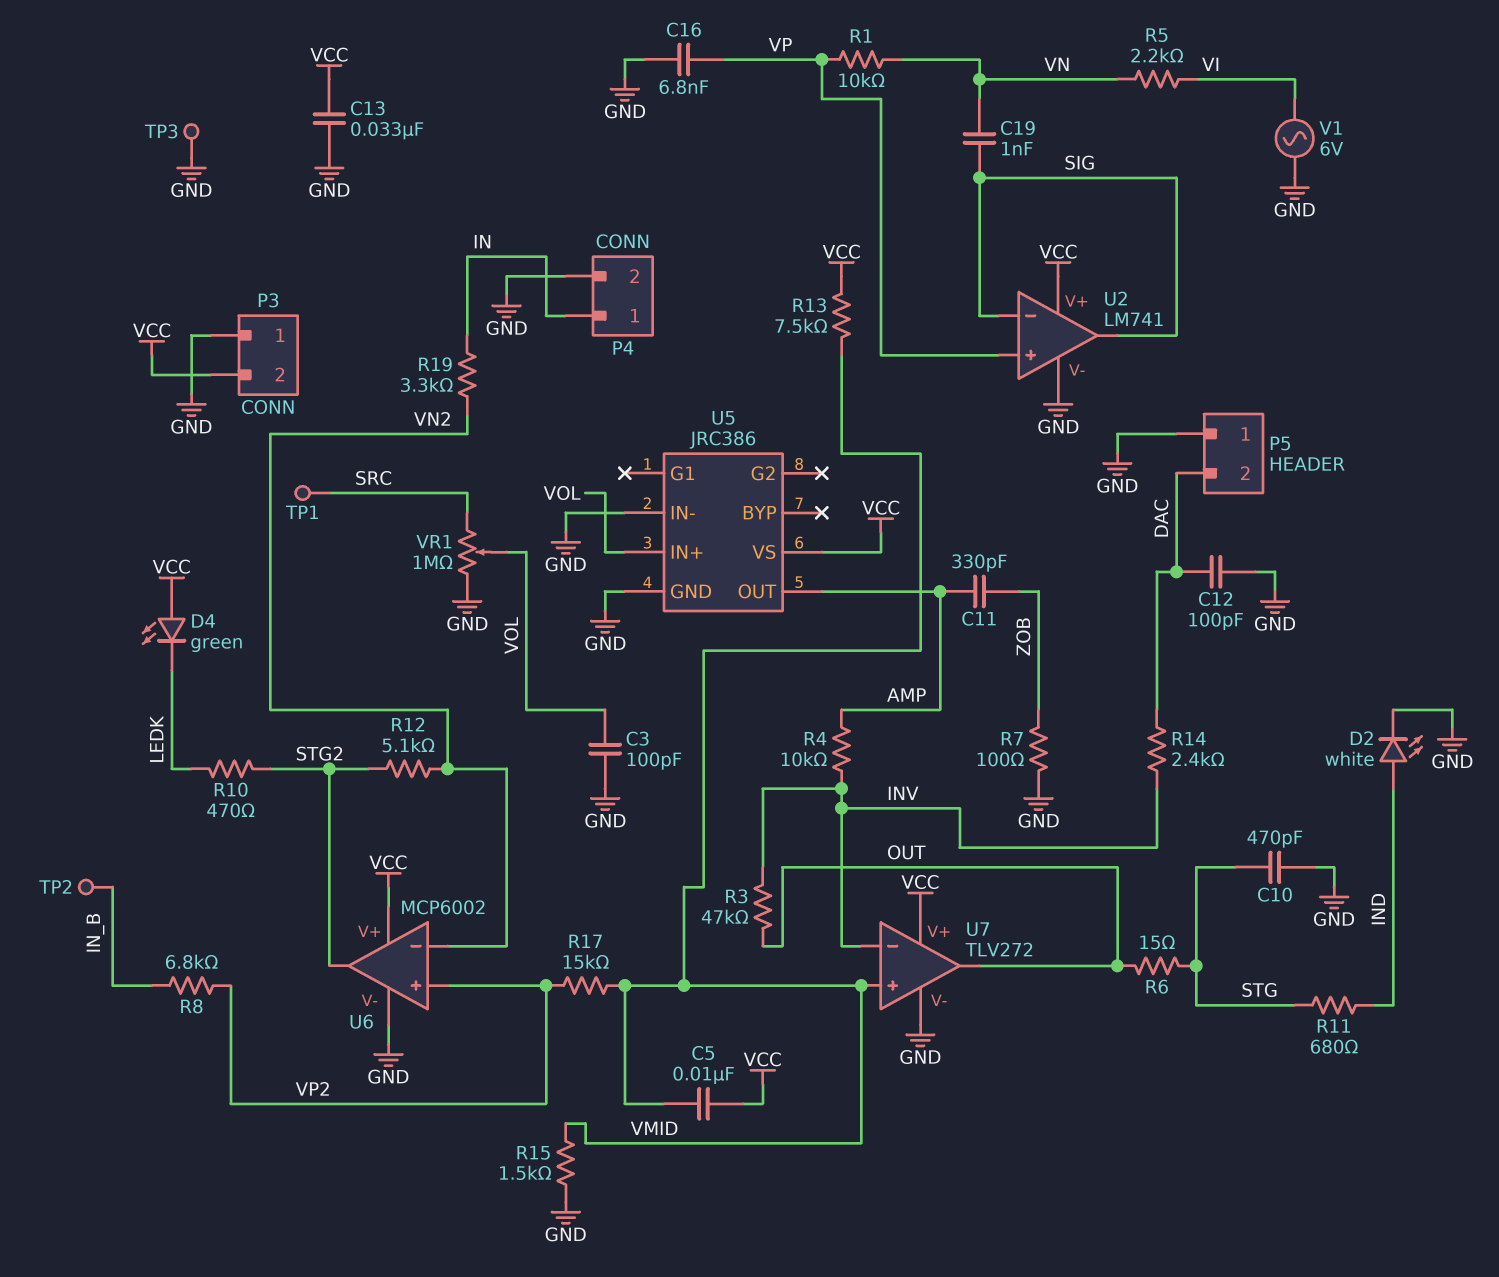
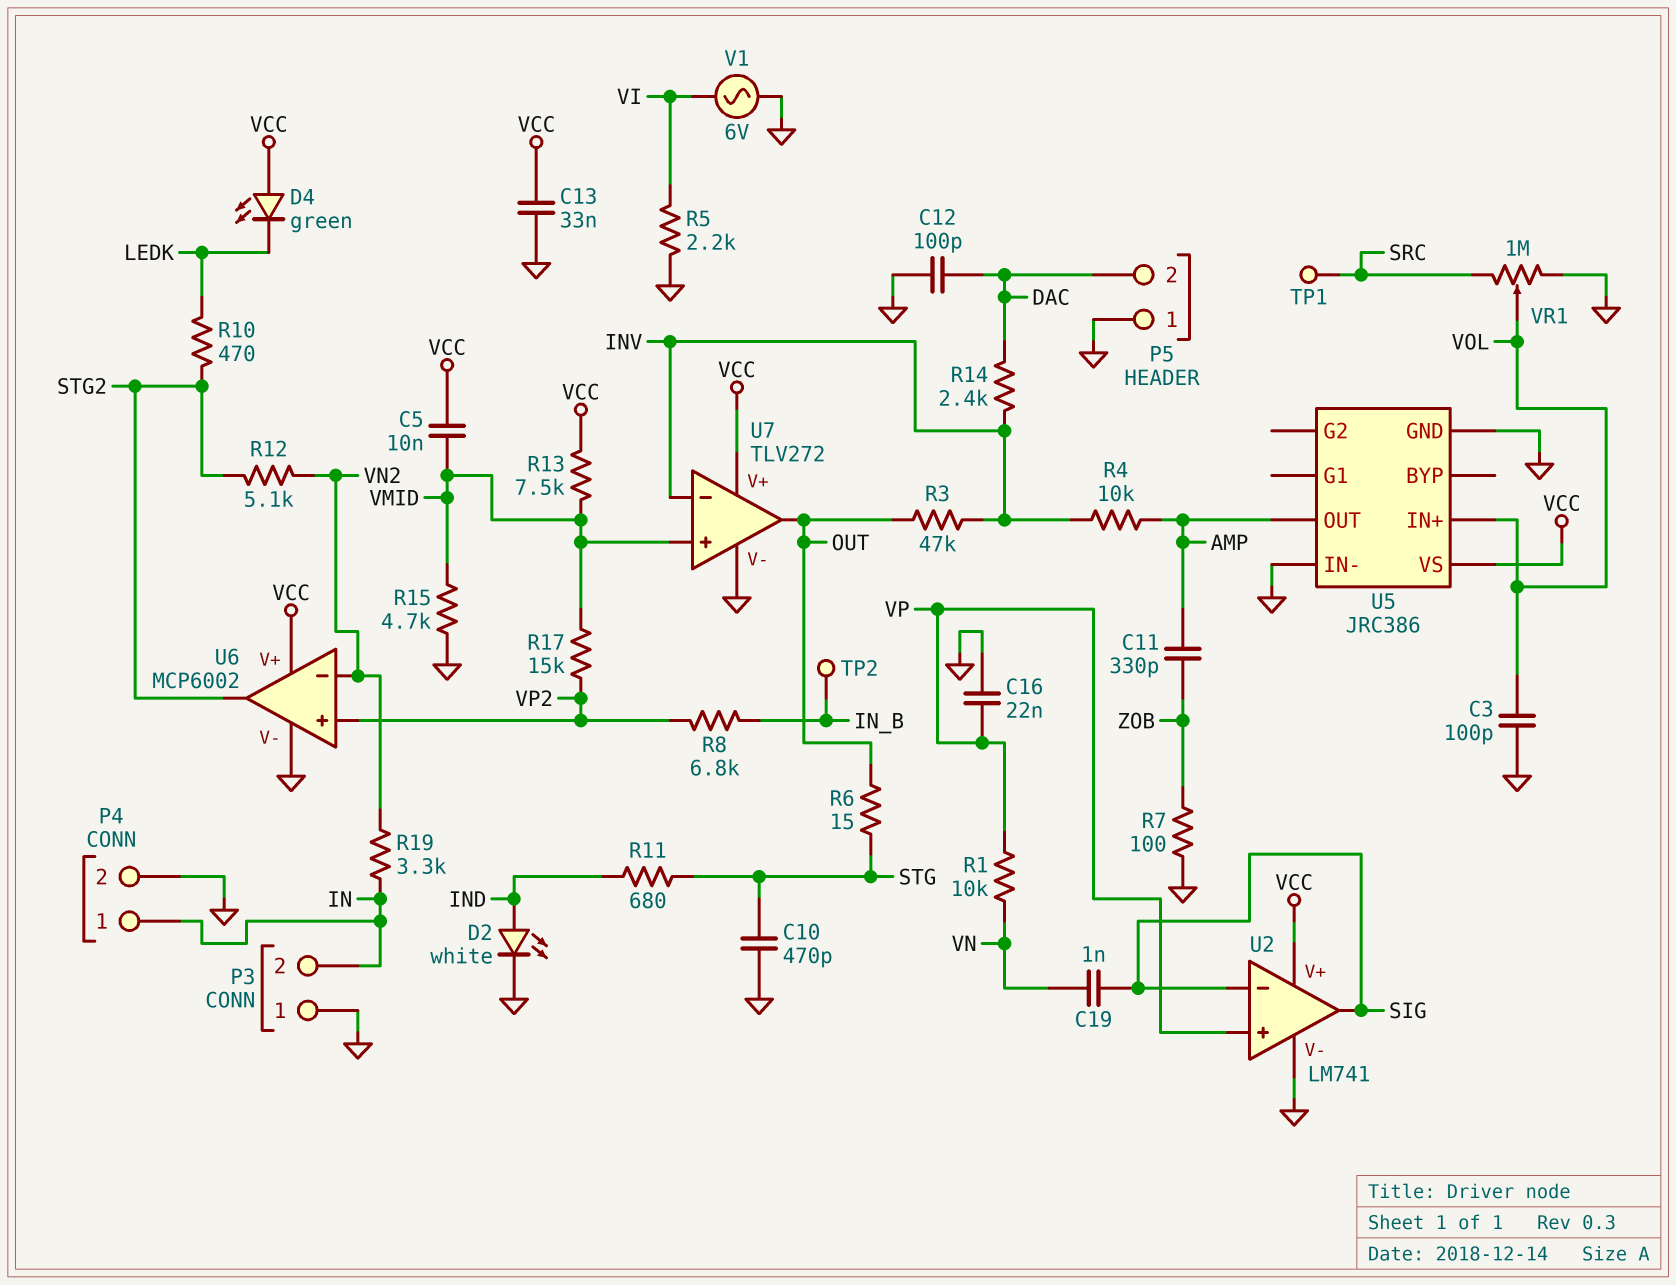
C16: 6.8nF (GND, VP) -> 22nF (GND, VP)
P3 pin 2: VCC -> IN
R5: 2.2k (VI, VN) -> 2.2k (GND, VI)
R15: 1.5k (GND, VMID) -> 4.7k (GND, VMID)
TP3: test point (GND) -> none

